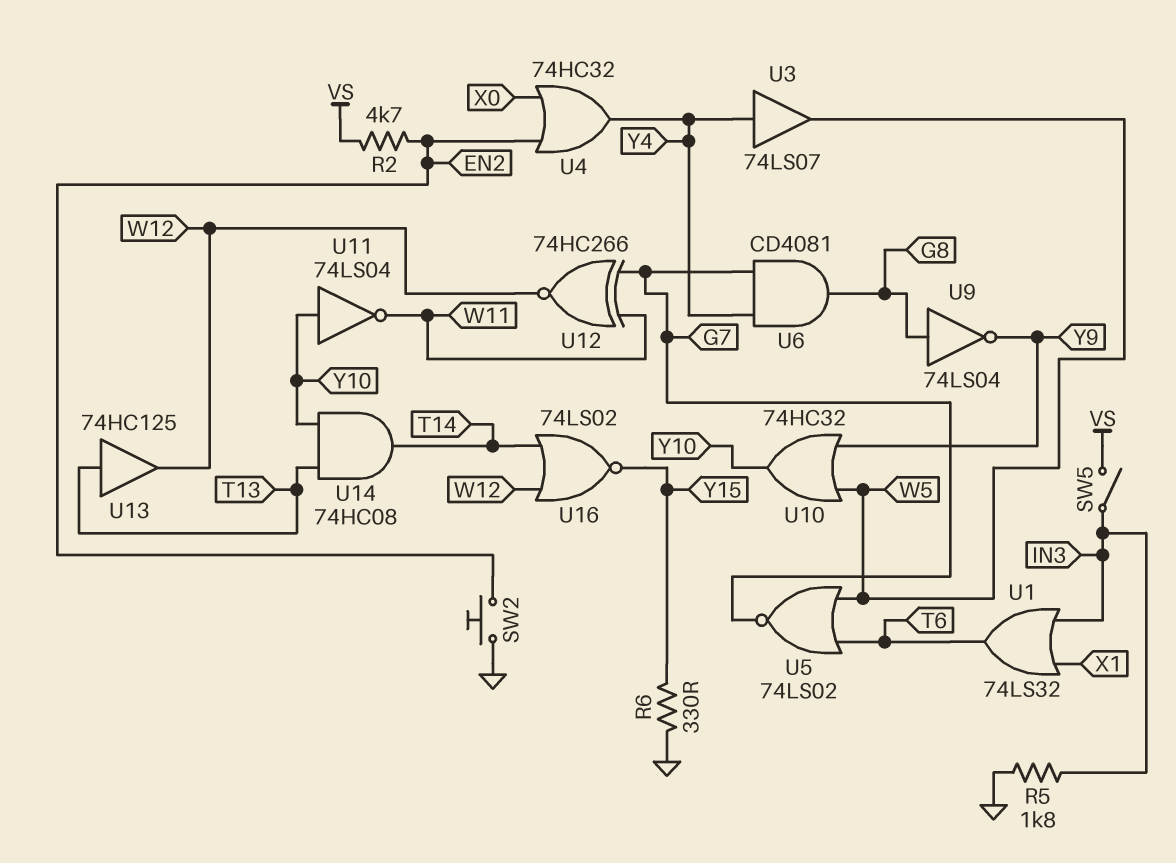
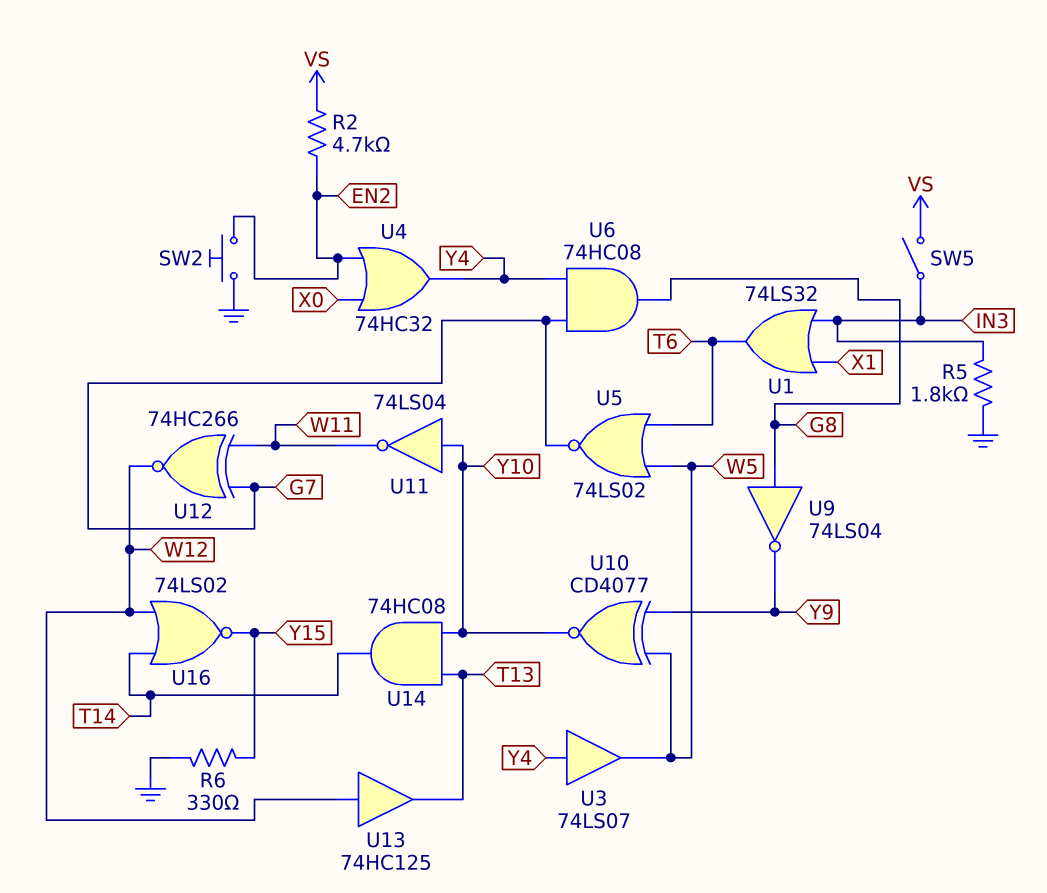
U6: AND CD4081 (in G7, in Y4, out G8) -> AND 74HC08 (in G7, in Y4, out G8)
U10: OR 74HC32 (in W5, in Y9, out Y10) -> XNOR CD4077 (in W5, in Y9, out Y10)
U13: buffer 74HC125 (in T13, out W12) -> buffer 74HC125 (in W12, out T13)

